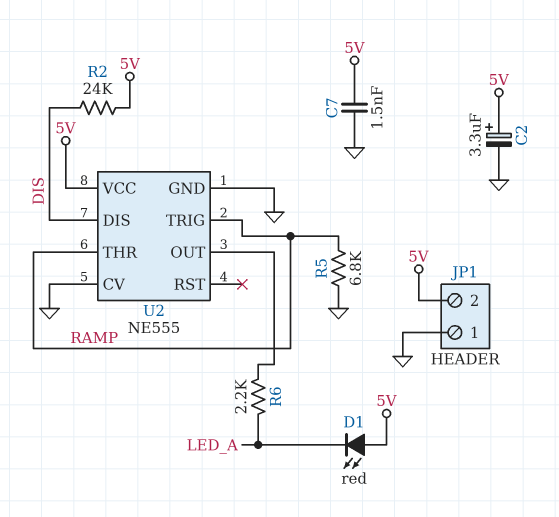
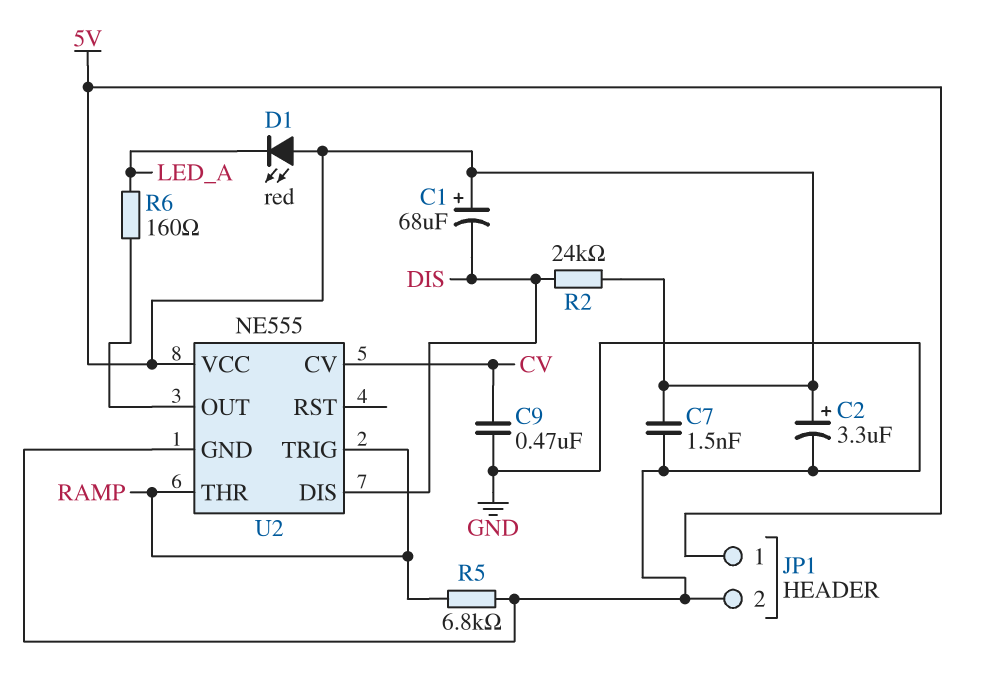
C1: none -> 68uF (plus 5V, minus DIS)
C9: none -> 470nF (CV, GND)
JP1 pin 1: GND -> 5V
JP1 pin 2: 5V -> GND
R6: 2.2k (LED_A, U2/OUT) -> 160 (LED_A, U2/OUT)
U2 pin CV: GND -> CV

